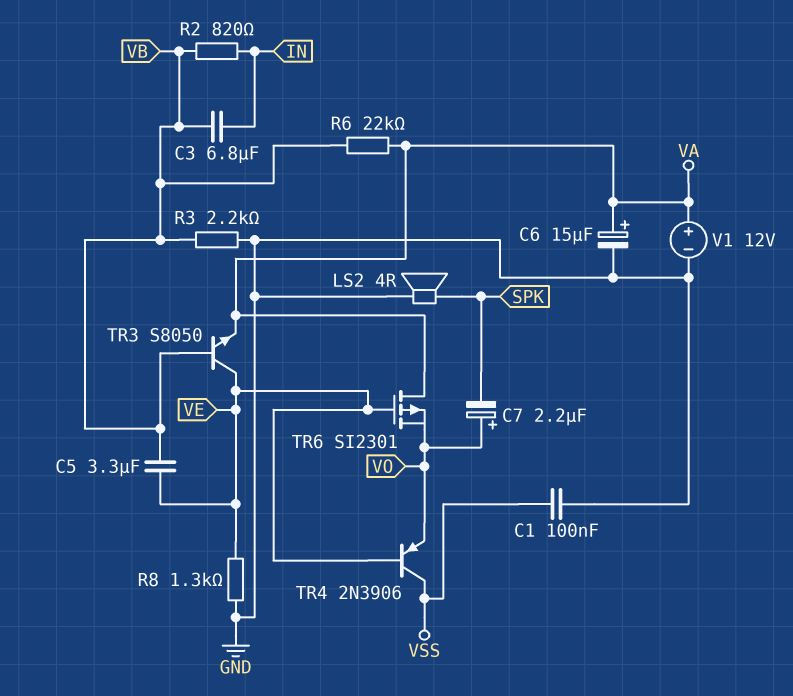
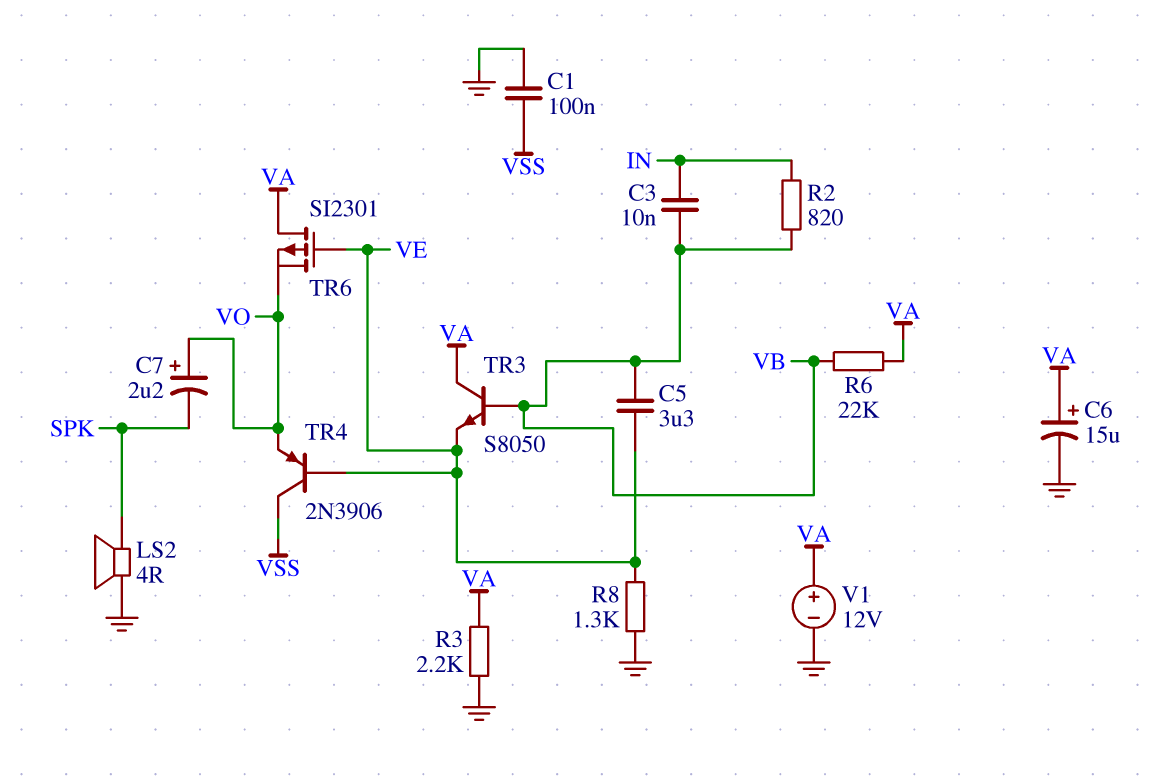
C3: 6.8uF (IN, VB) -> 10nF (IN, VB)
R3: 2.2k (GND, VB) -> 2.2k (GND, VA)
TR3: NPN S8050 (B VB, C VE, E VA) -> NPN S8050 (B VB, C VA, E VE)

